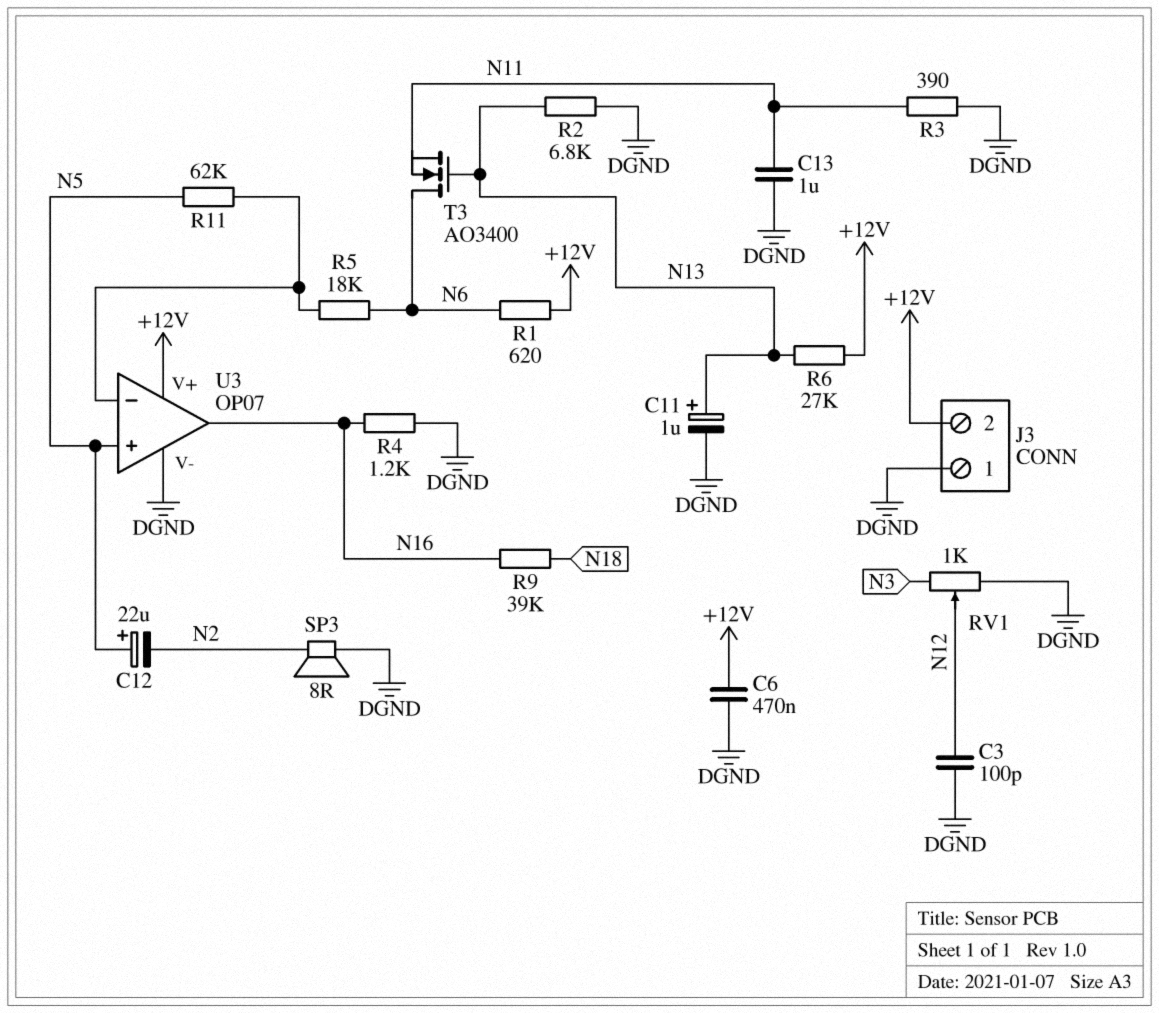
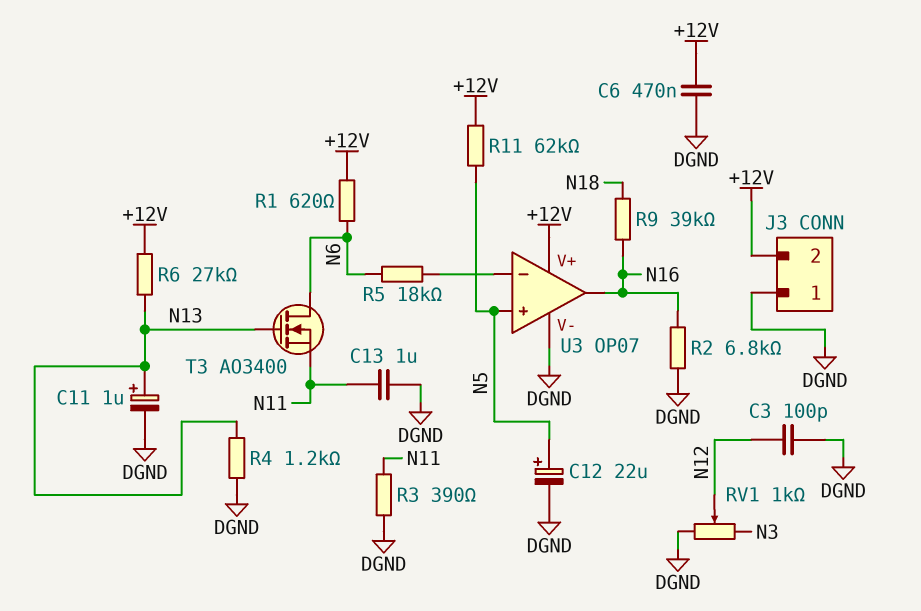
C12: 22uF (plus N5, minus N2) -> 22uF (plus N5, minus DGND)
R2: 6.8k (DGND, N13) -> 6.8k (DGND, N16)
R4: 1.2k (DGND, N16) -> 1.2k (DGND, N13)
R11: 62k (N5, U3/in-) -> 62k (+12V, N5)
SP3: speaker 8R (DGND, N2) -> none

